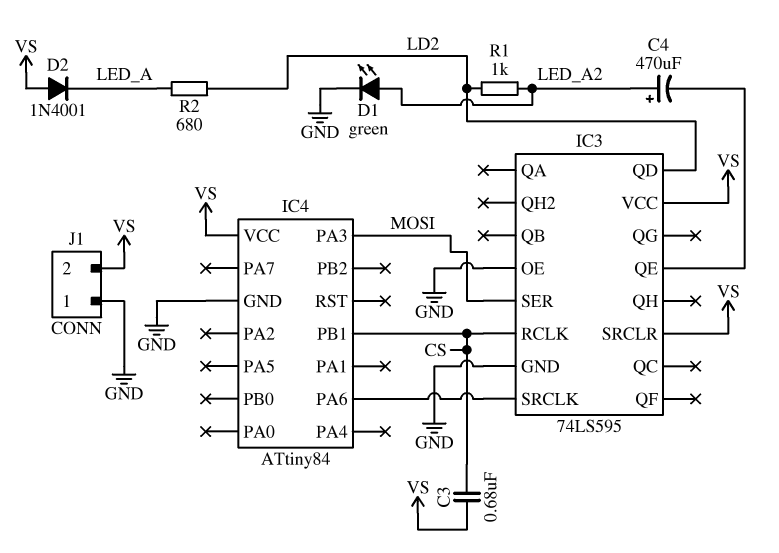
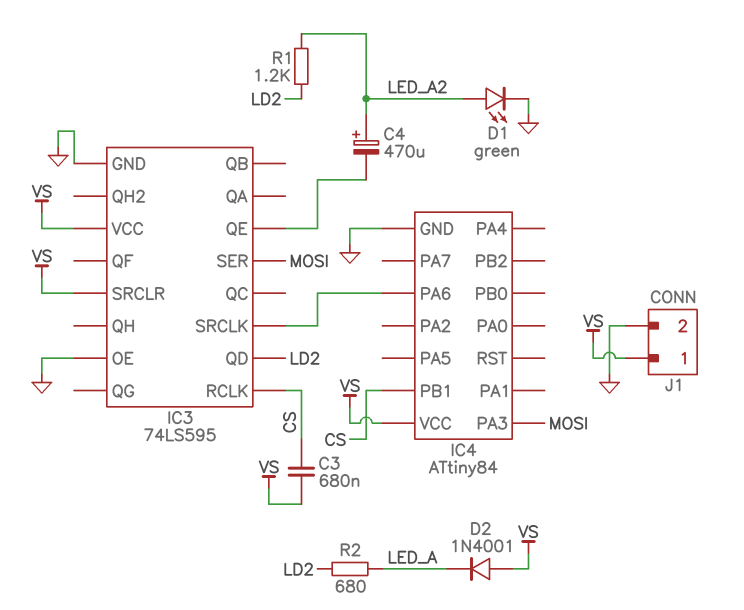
J1 pin 1: GND -> VS
J1 pin 2: VS -> GND
R1: 1k (LD2, LED_A2) -> 1.2k (LD2, LED_A2)

